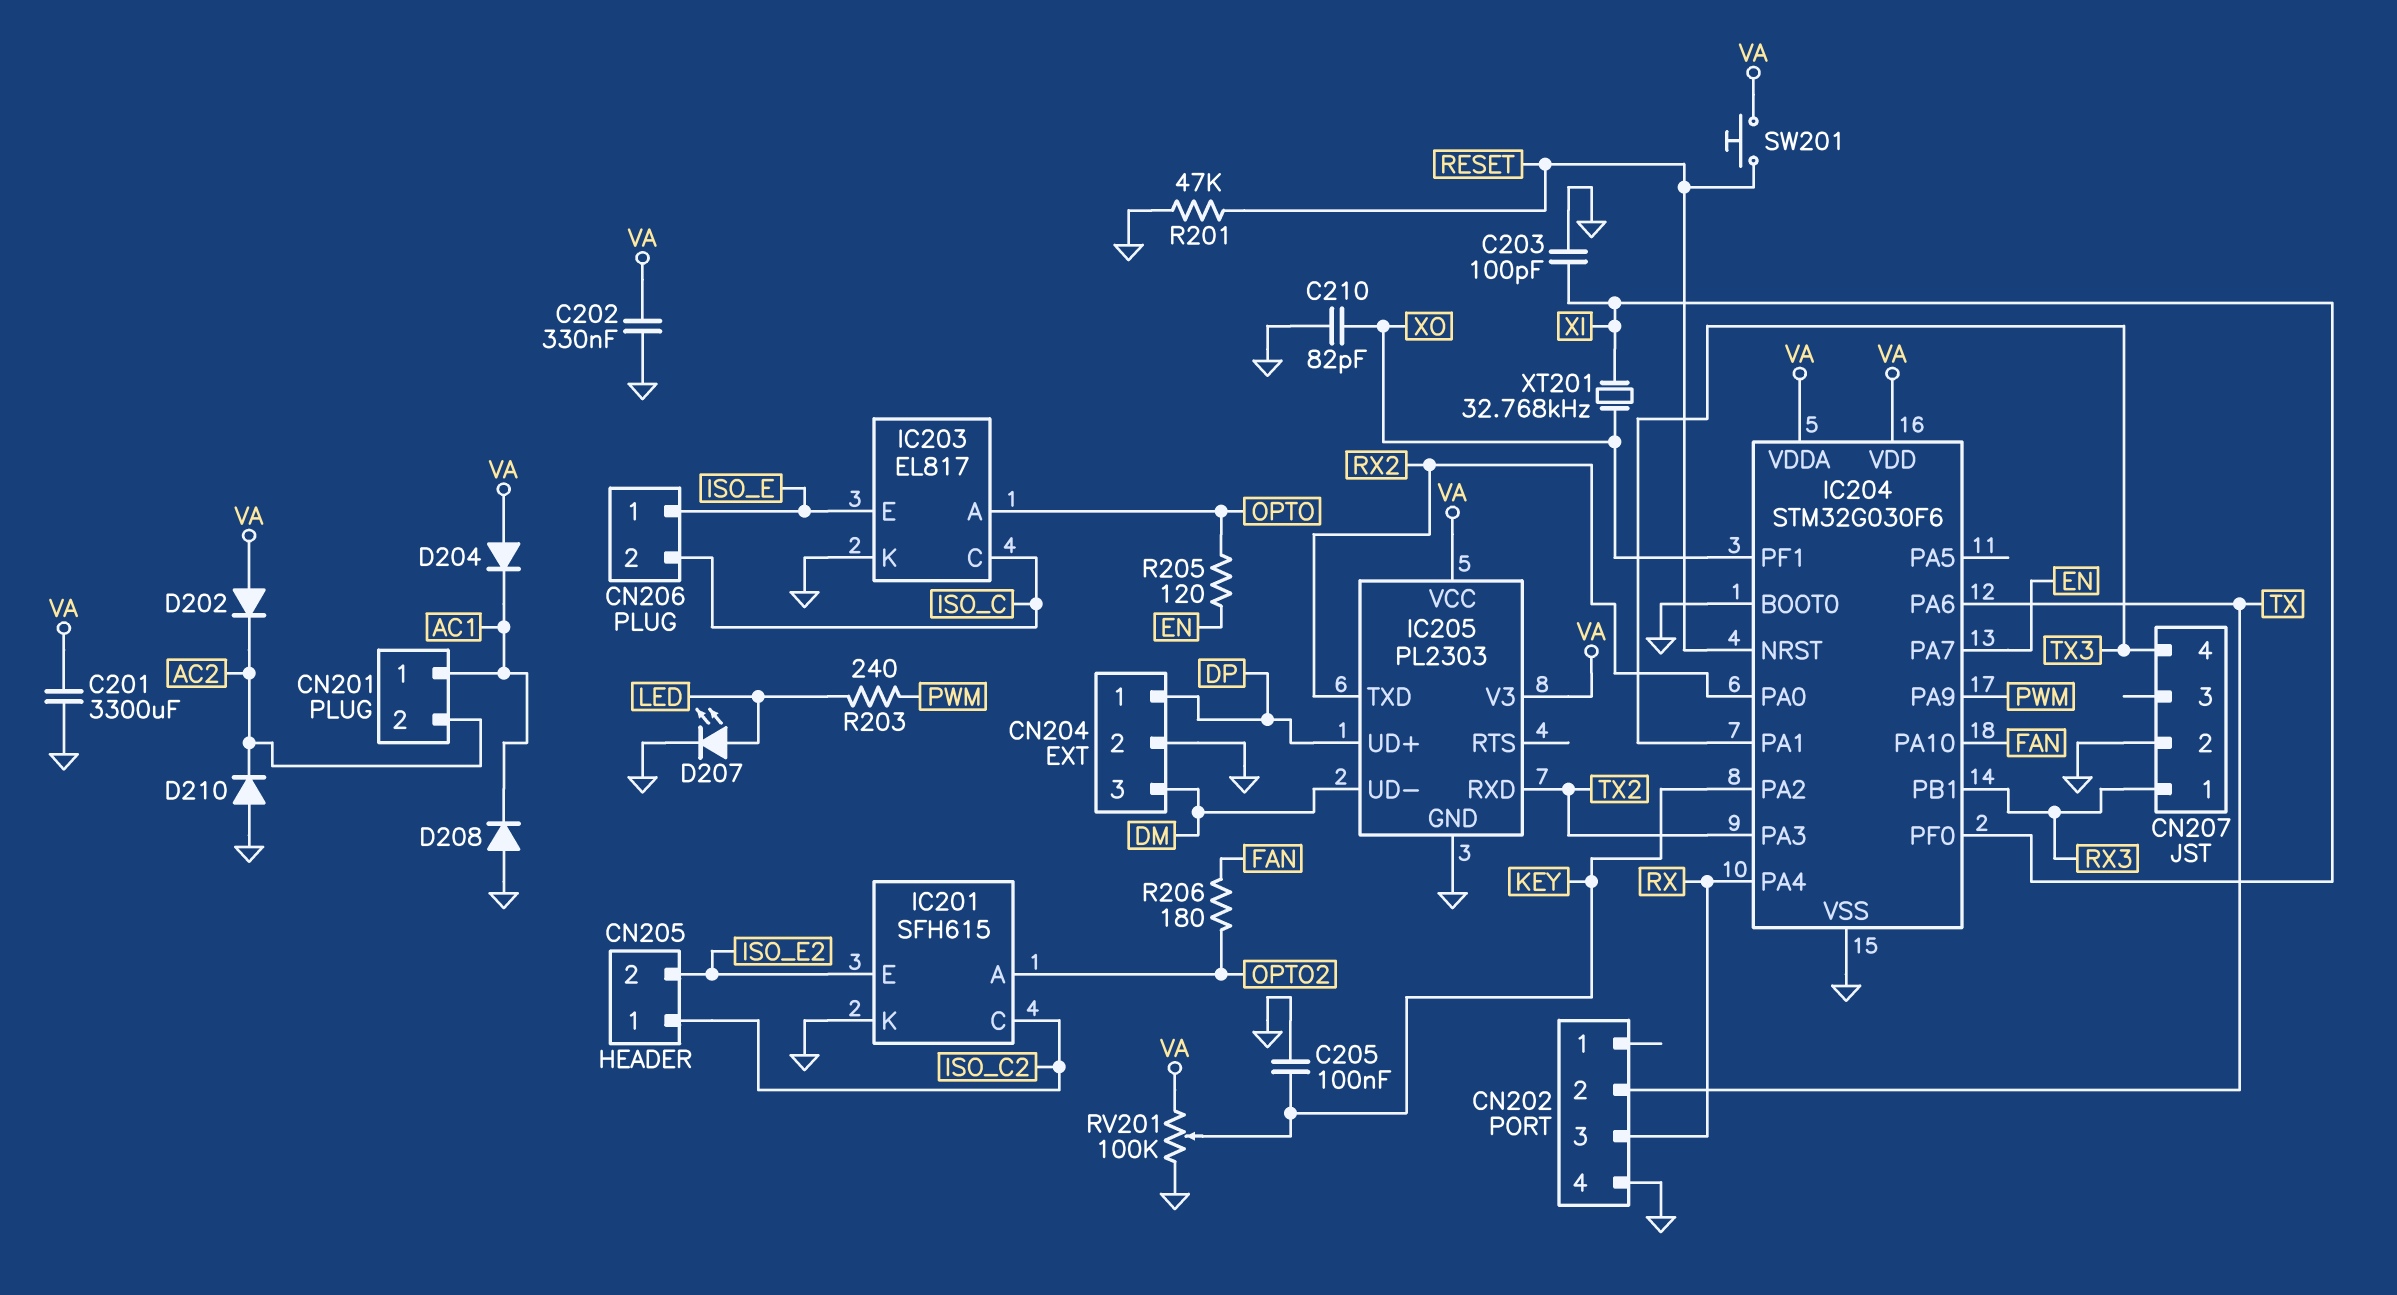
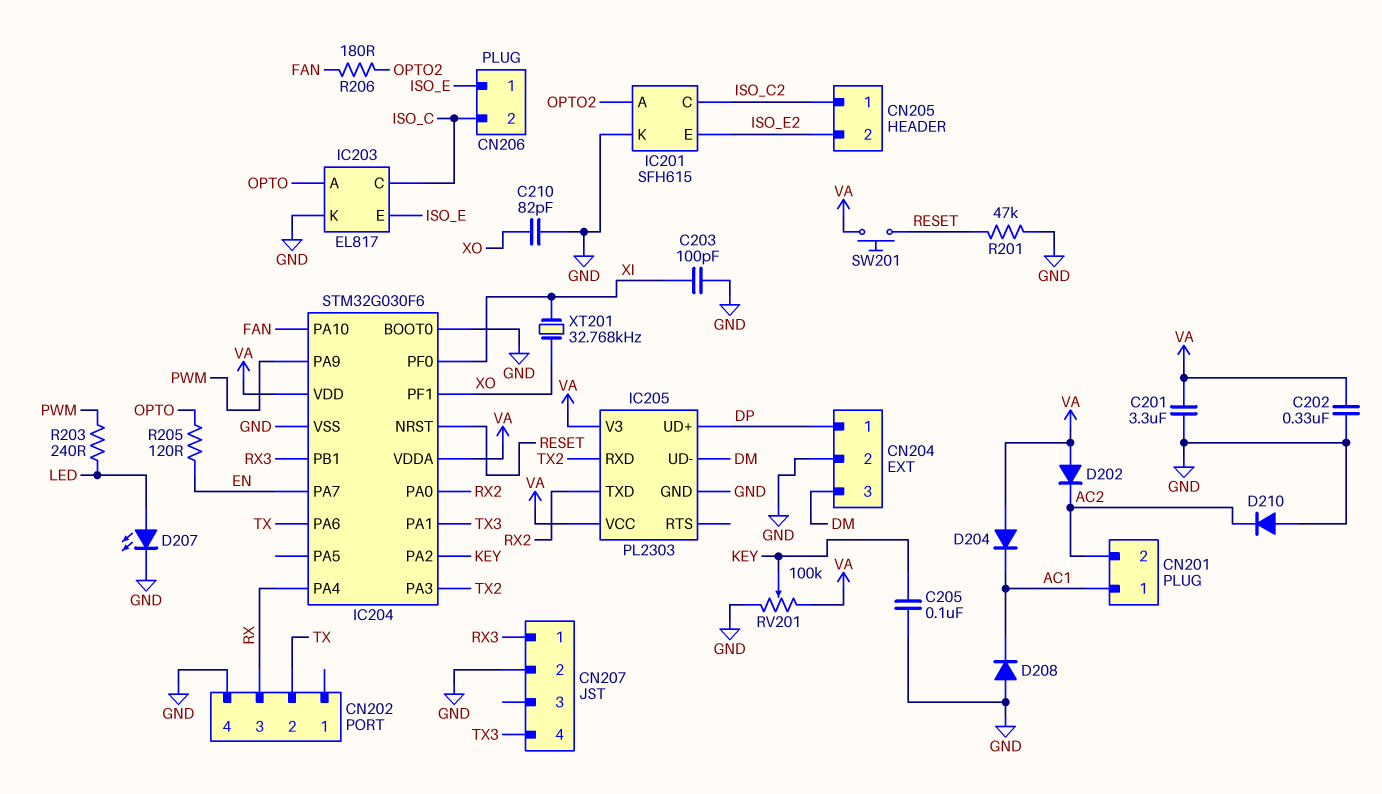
C201: 3300uF (GND, VA) -> 3.3uF (GND, VA)

